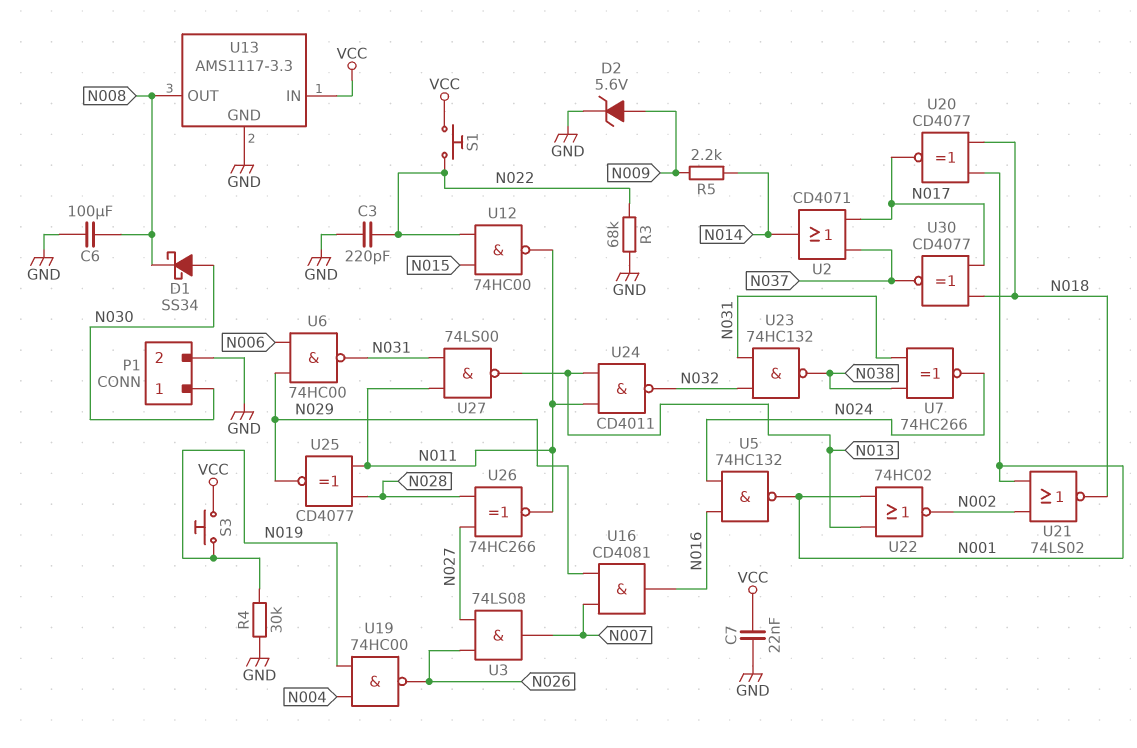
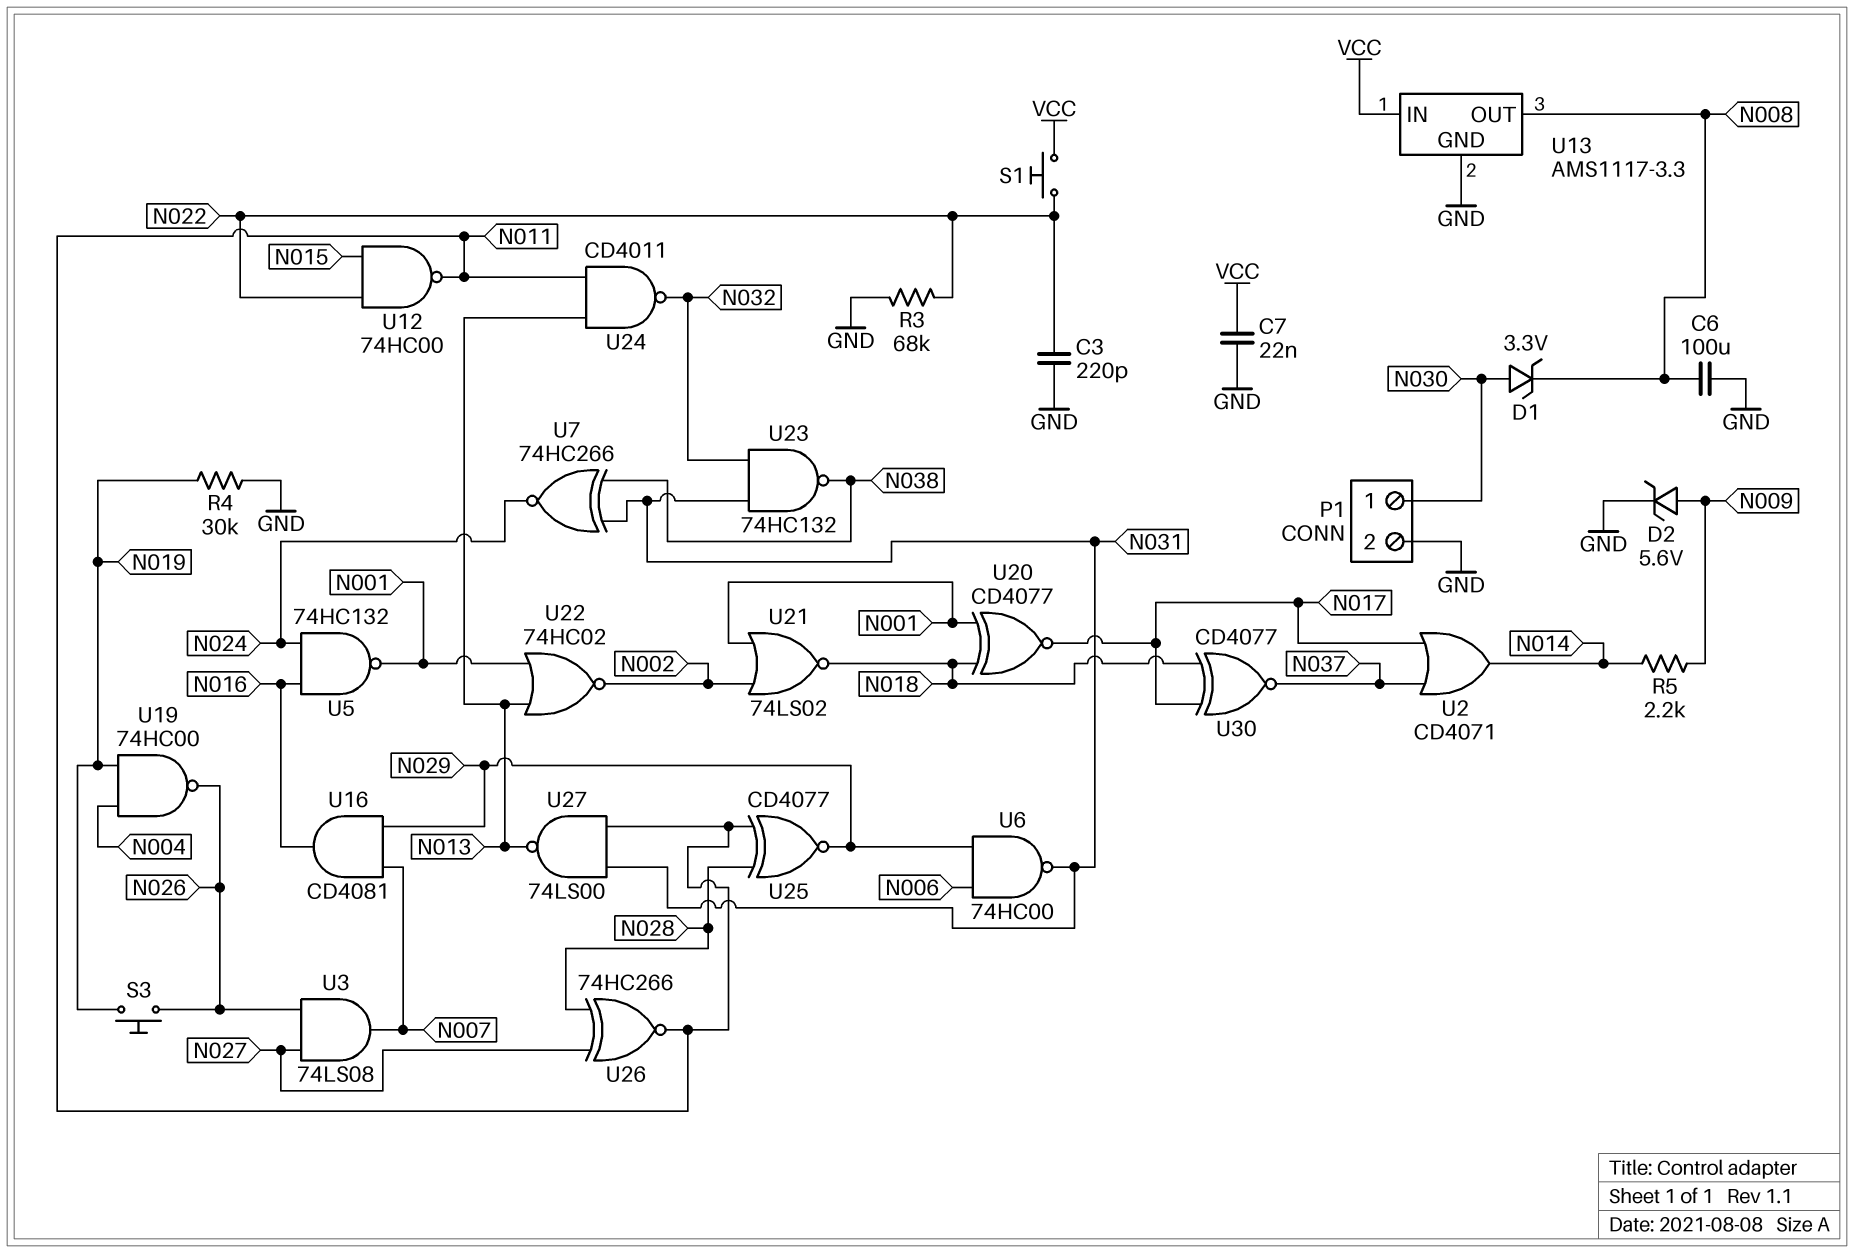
D1: schottky SS34 (A N030, K N008) -> zener 3.3V (A N030, K N008)
S3: button (N019, VCC) -> button (N019, N026)

